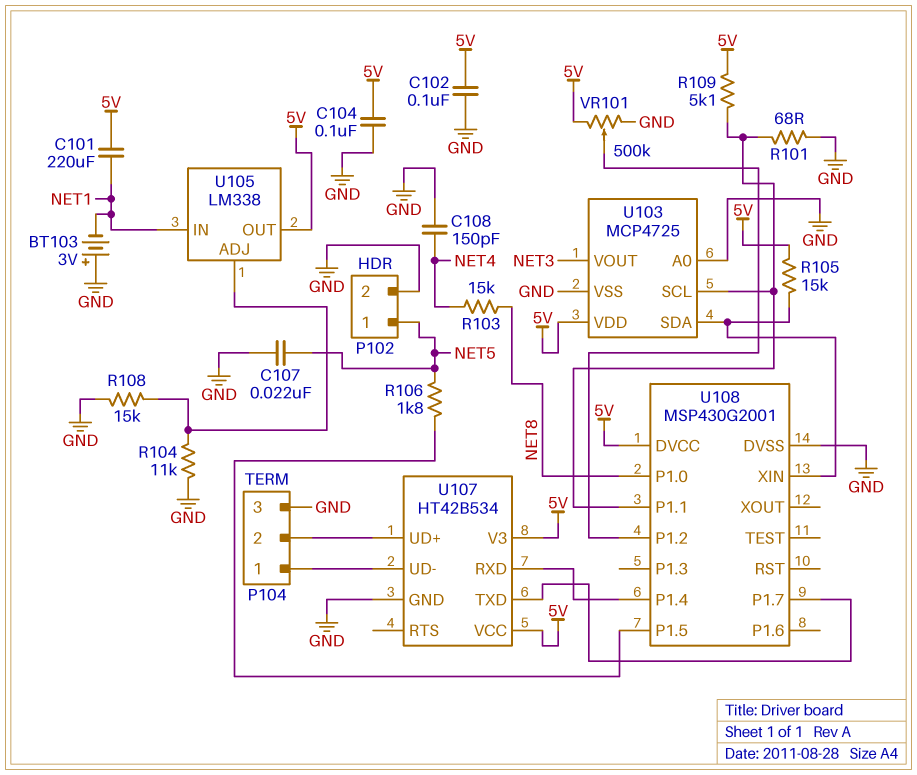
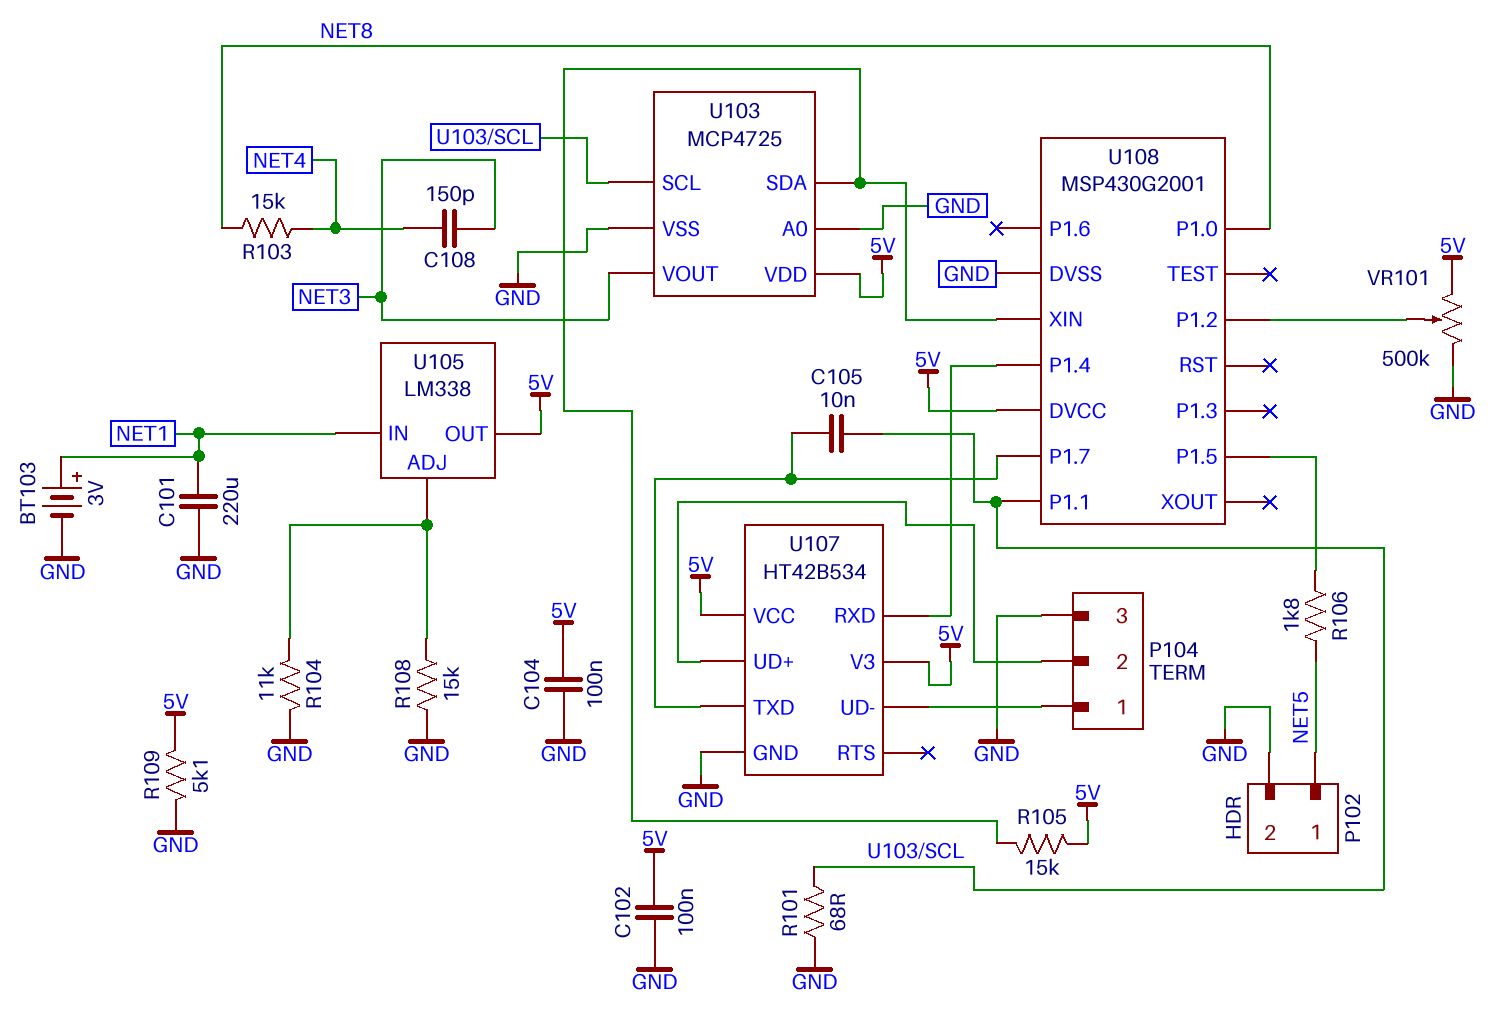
BT103: 3V (plus GND, minus NET1) -> 3V (plus NET1, minus GND)
C101: 220uF (5V, NET1) -> 220uF (GND, NET1)
C105: none -> 10nF (U103/SCL, U107/TXD)
C107: 22nF (GND, NET5) -> none
C108: 150pF (GND, NET4) -> 150pF (NET3, NET4)
R109: 5.1k (5V, U103/SCL) -> 5.1k (5V, GND)

